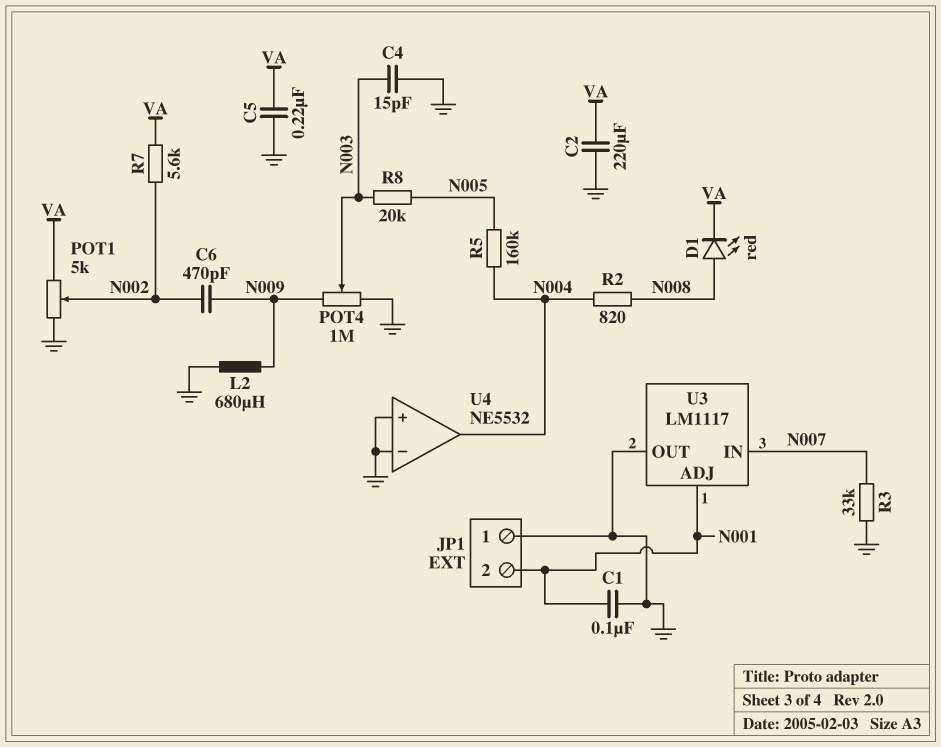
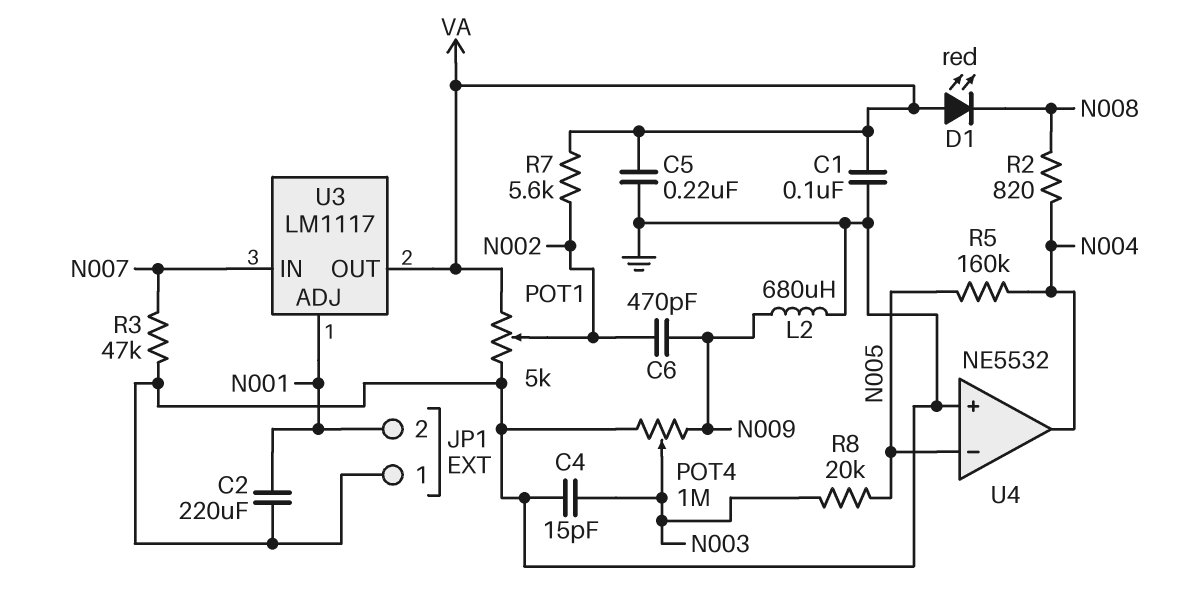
C1: 100nF (GND, N001) -> 100nF (GND, VA)
C2: 220uF (GND, VA) -> 220uF (GND, N001)
D1: LED red (A N008, K VA) -> LED red (A VA, K N008)
R3: 33k (GND, N007) -> 47k (GND, N007)
U3 pin OUT: GND -> VA
U4 pin in-: GND -> N005

